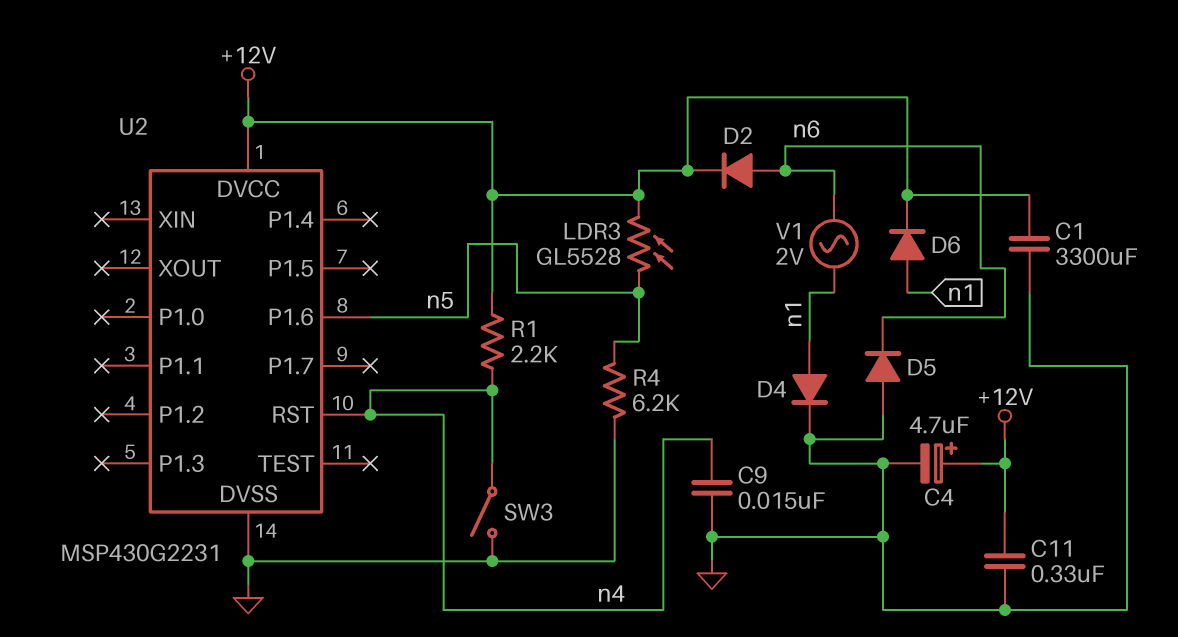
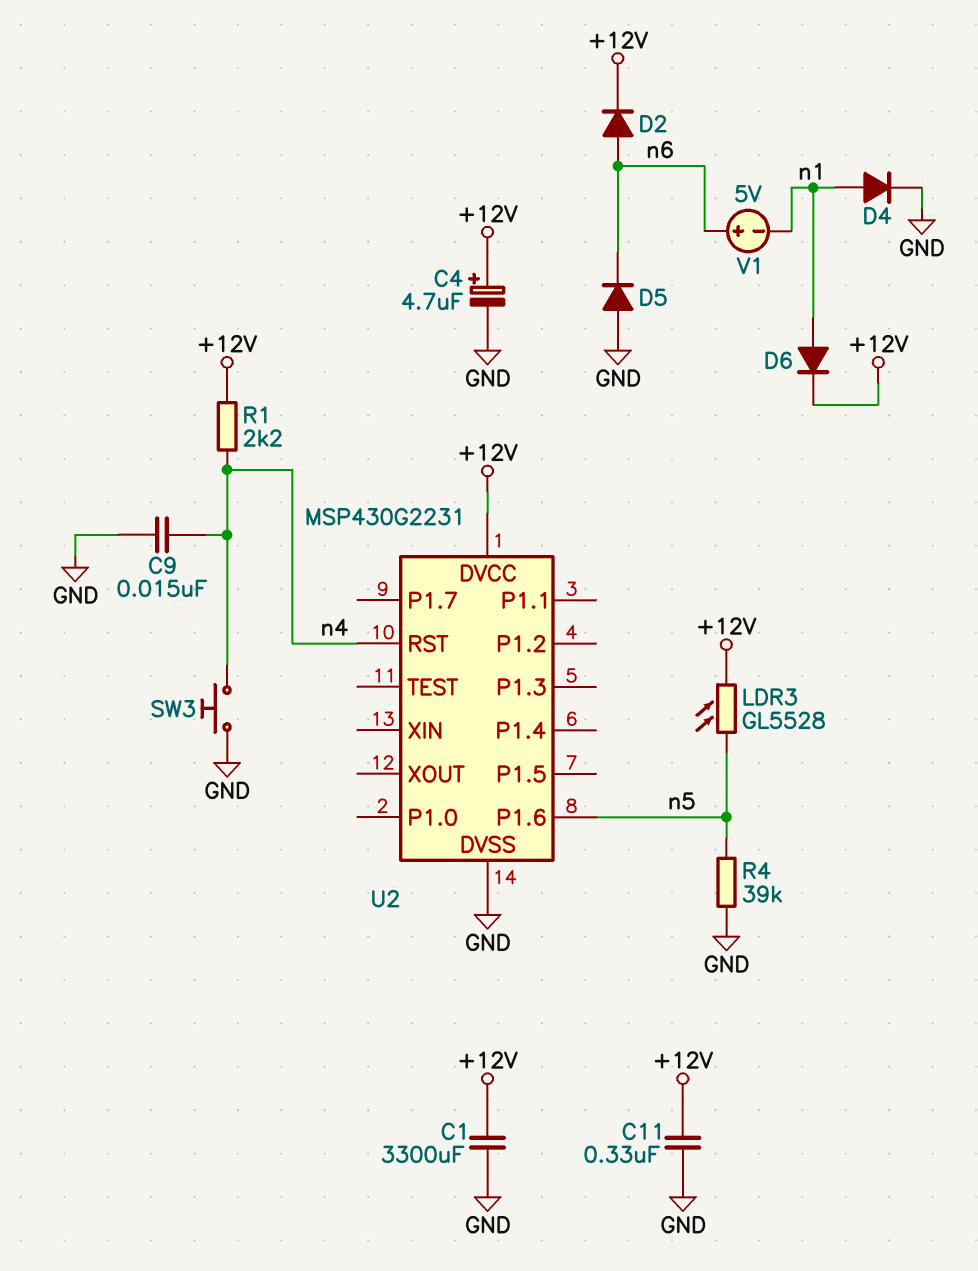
R4: 6.2k (GND, n5) -> 39k (GND, n5)
SW3: switch (GND, n4) -> button (GND, n4)
V1: AC 2V (n1, n6) -> 5V (plus n6, minus n1)

